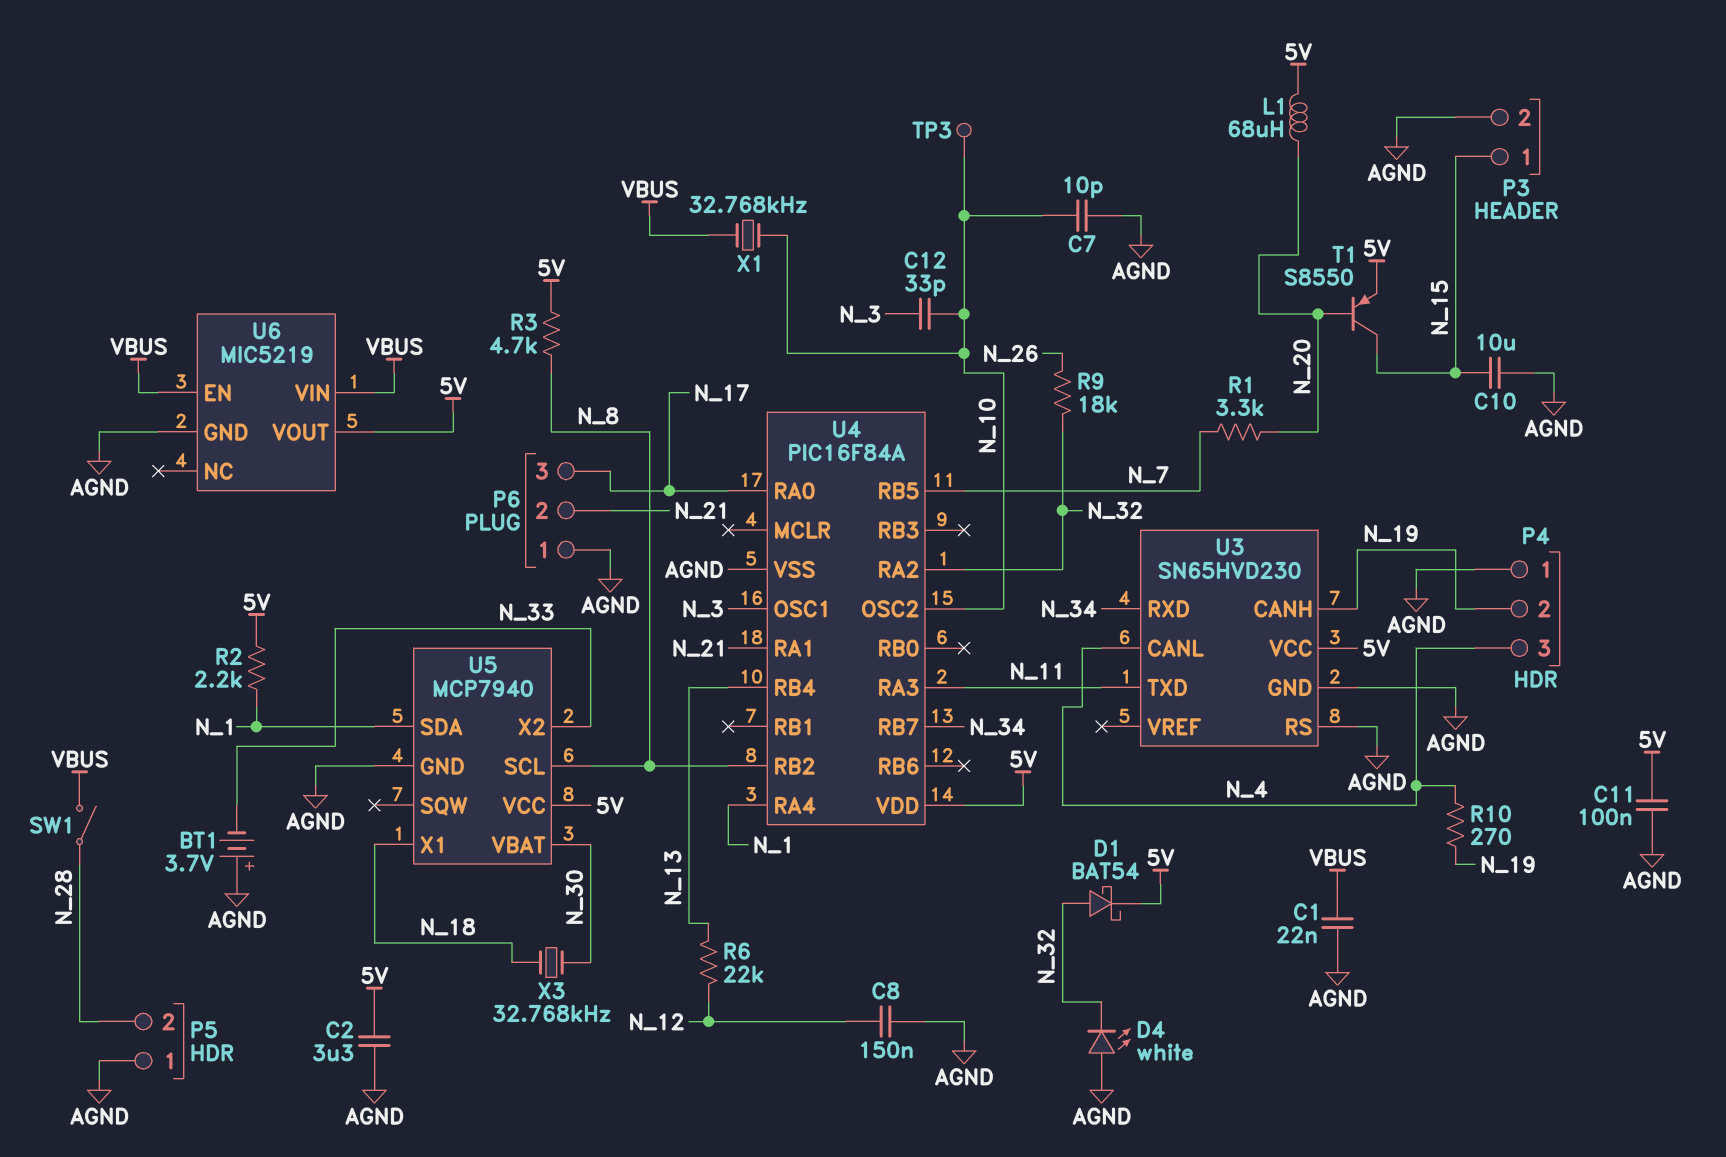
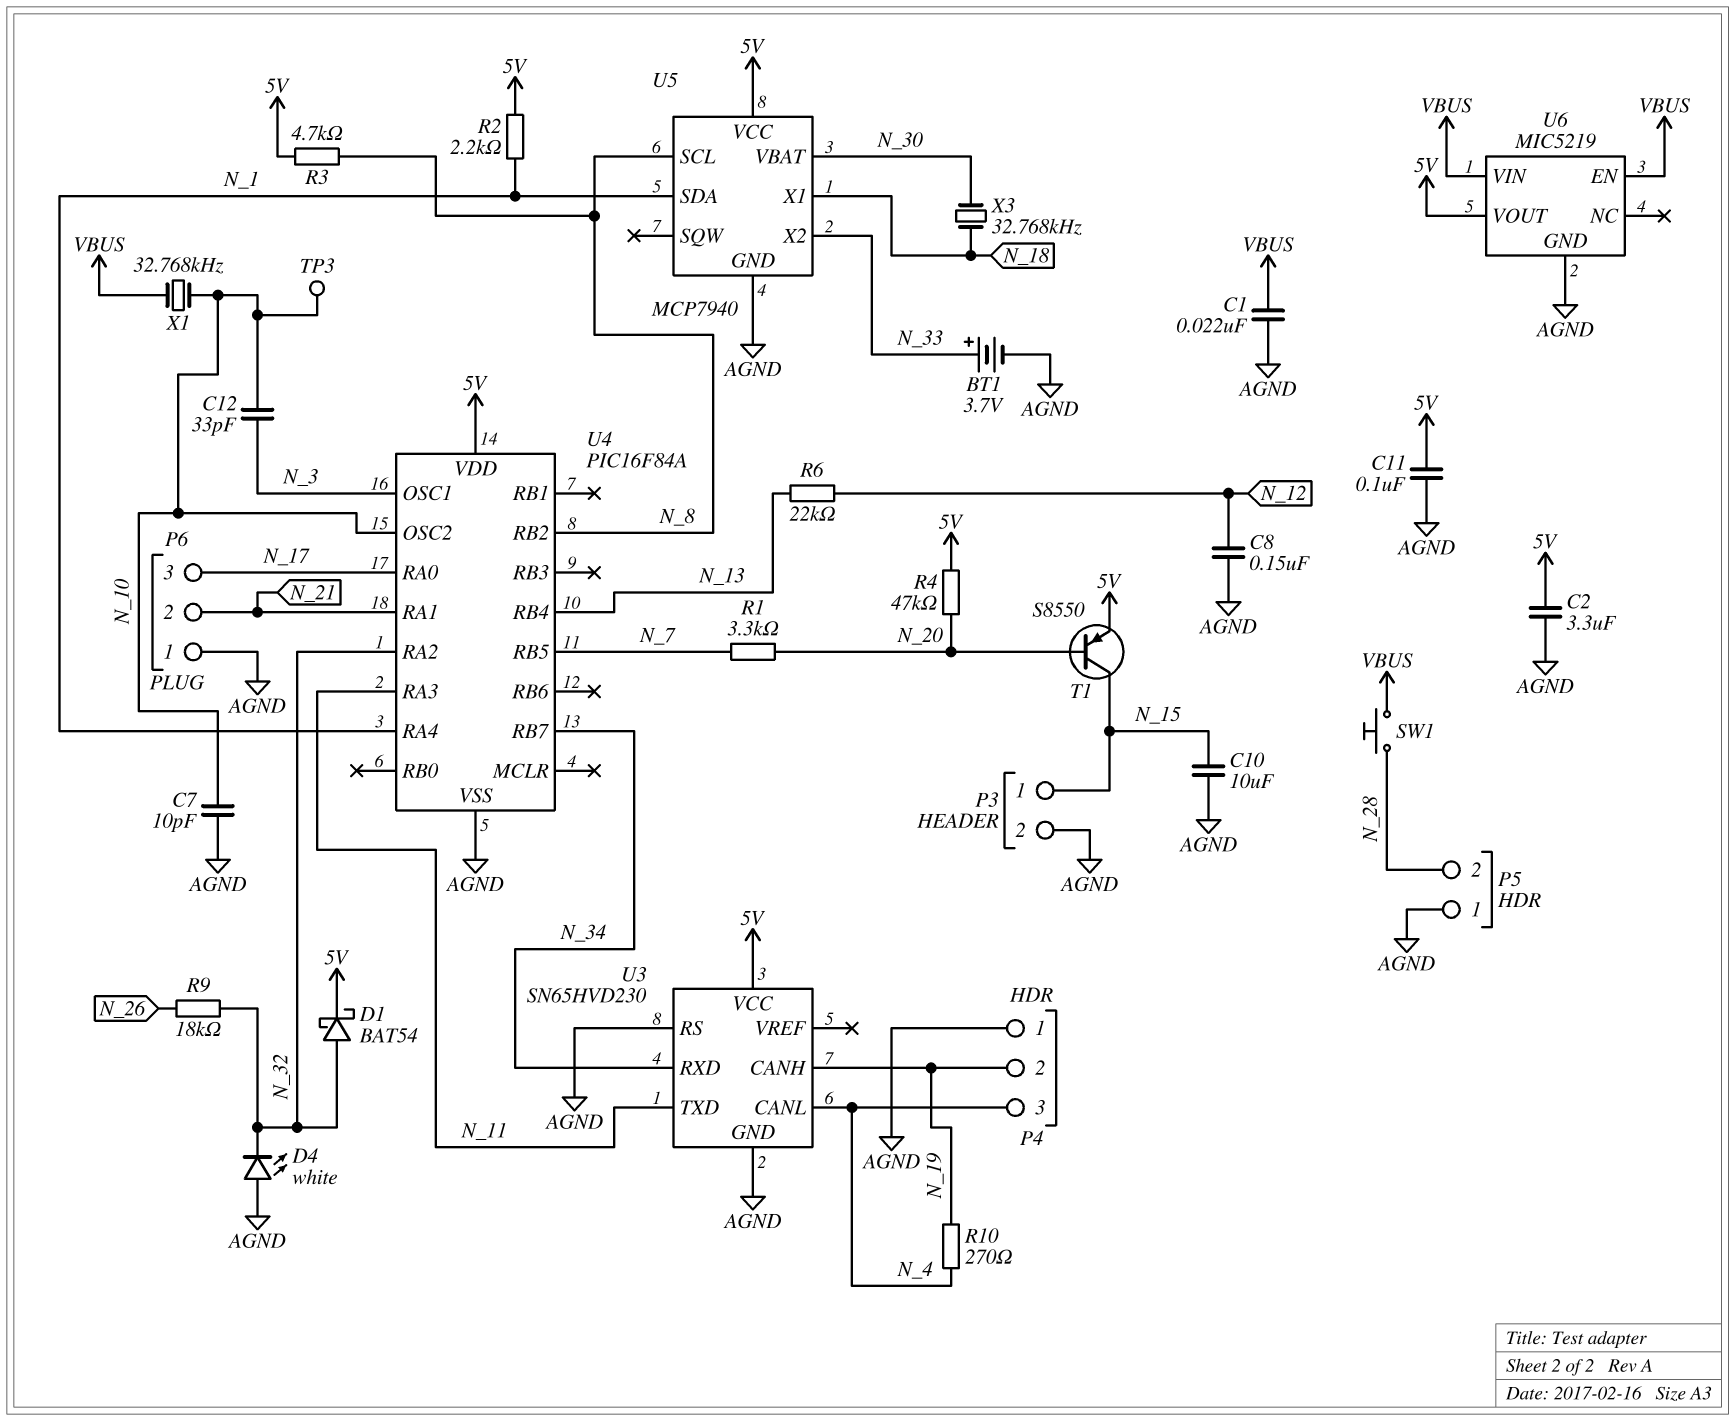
BT1: 3.7V (plus AGND, minus N_33) -> 3.7V (plus N_33, minus AGND)
L1: 68uH (5V, N_20) -> none
R4: none -> 47k (5V, N_20)
SW1: switch (N_28, VBUS) -> button (N_28, VBUS)

